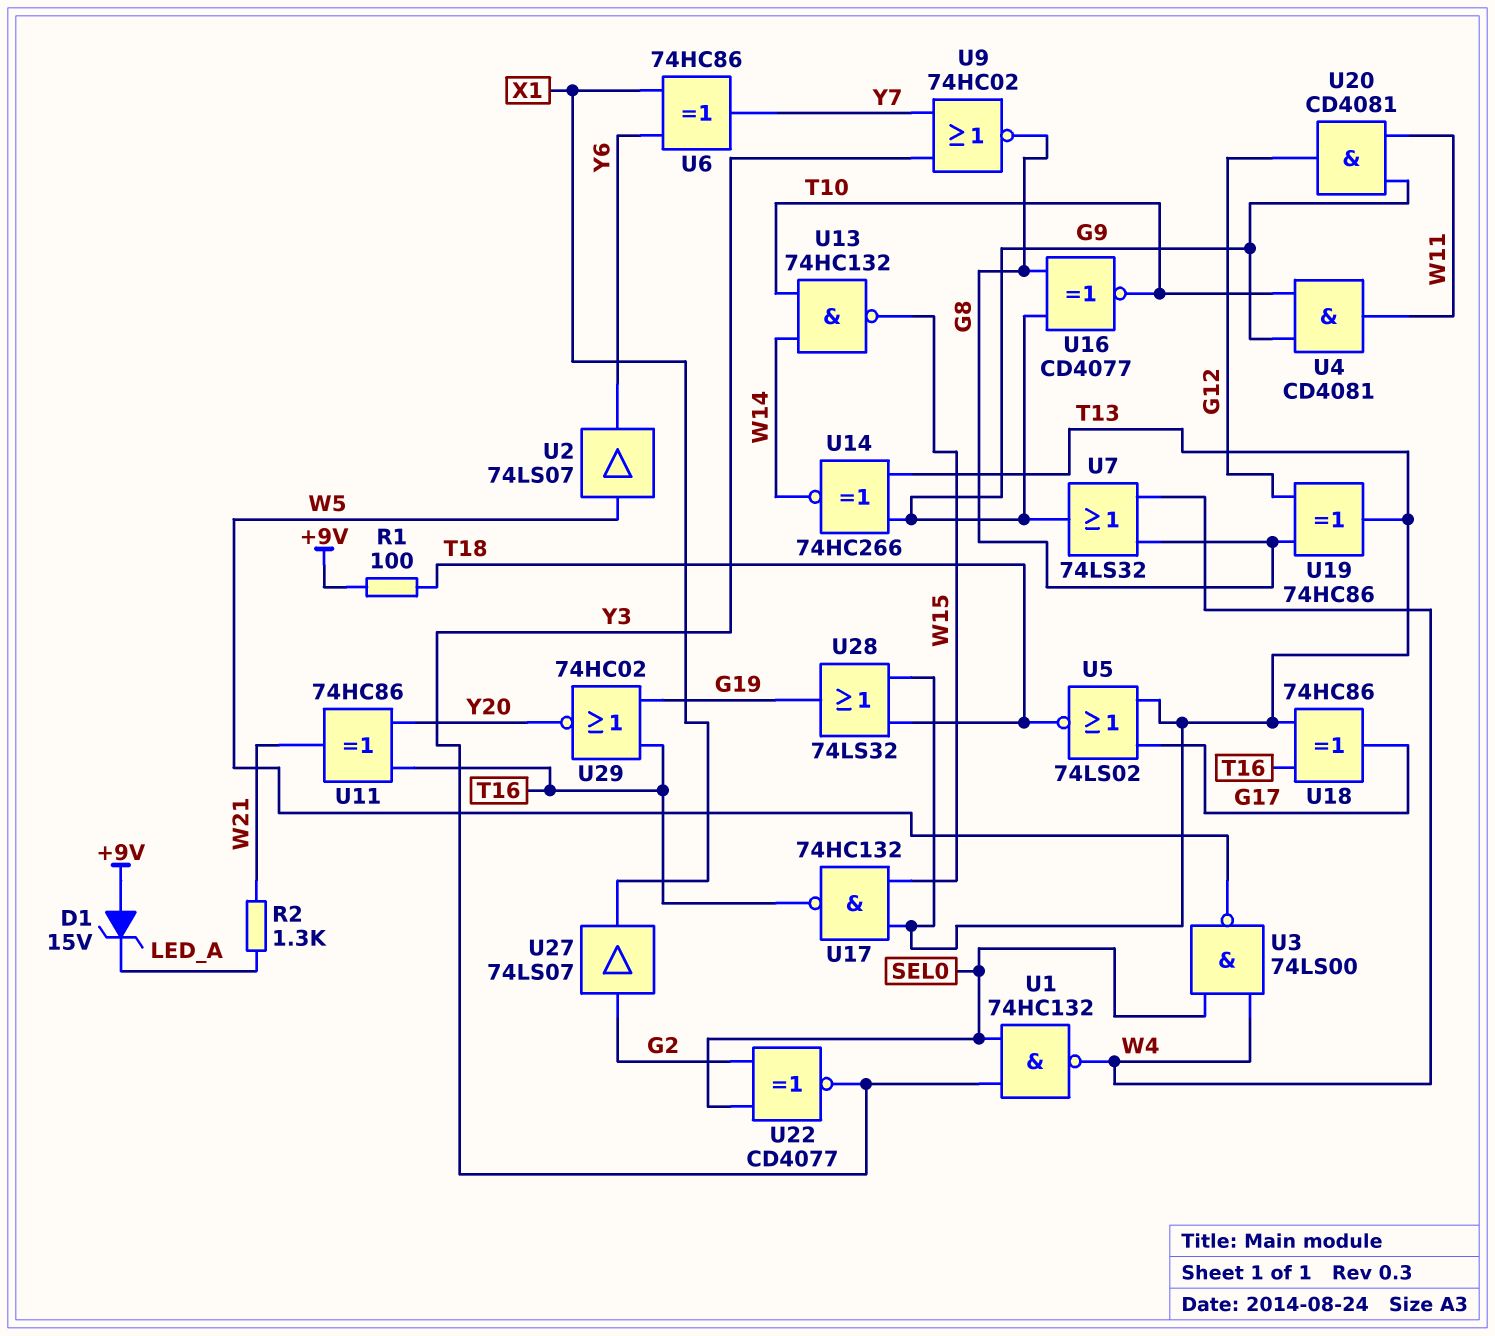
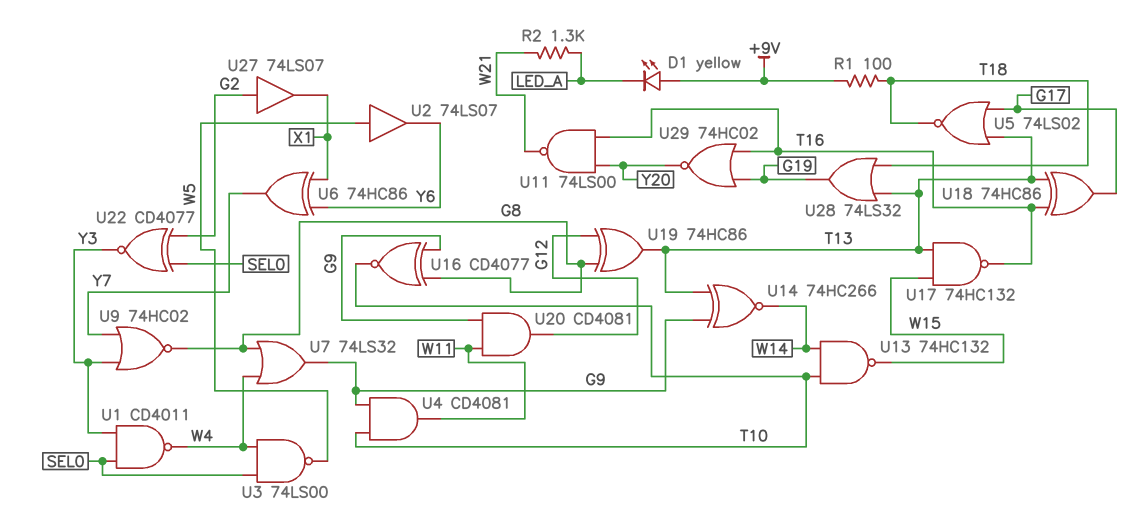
D1: zener 15V (A +9V, K LED_A) -> LED yellow (A +9V, K LED_A)
U1: NAND 74HC132 (in SEL0, in Y3, out W4) -> NAND CD4011 (in SEL0, in Y3, out W4)
U11: XOR 74HC86 (in T16, in Y20, out W21) -> NAND 74LS00 (in T16, in Y20, out W21)

